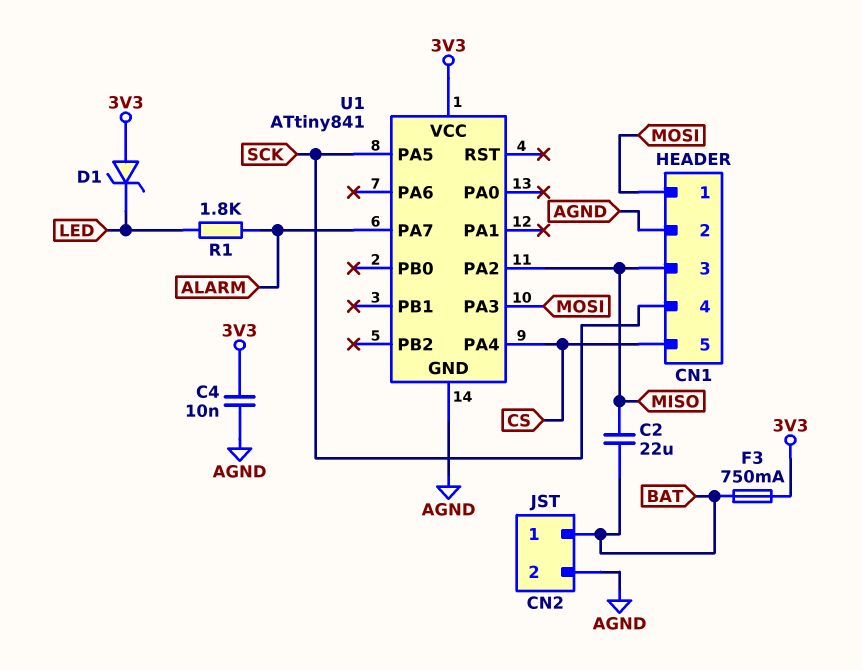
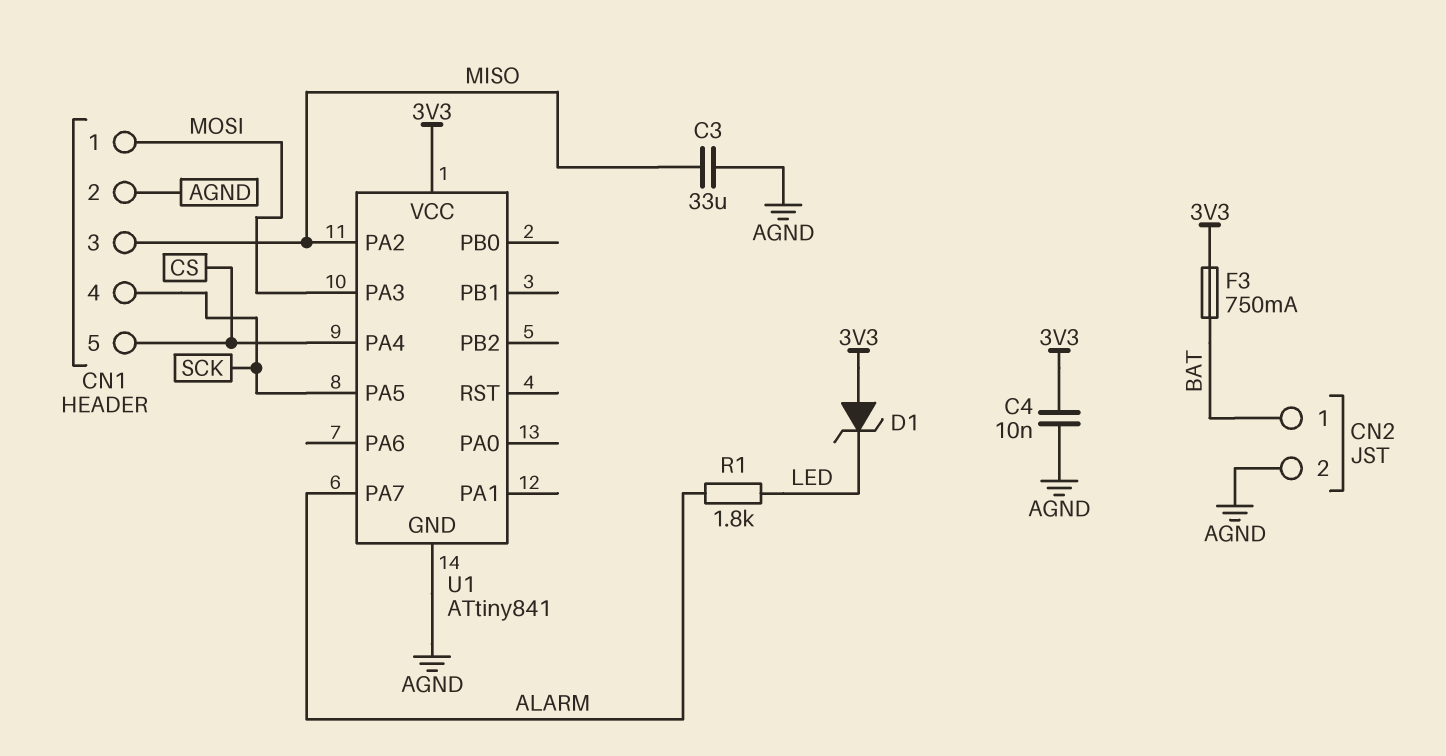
C2: 22uF (BAT, MISO) -> none
C3: none -> 33uF (AGND, MISO)

